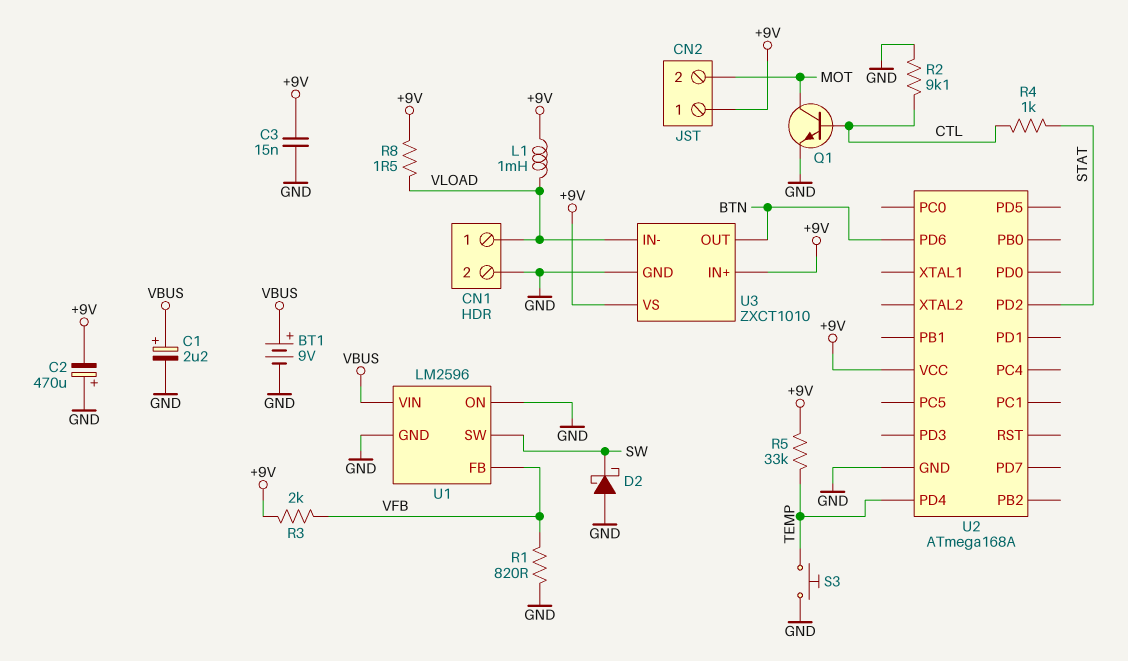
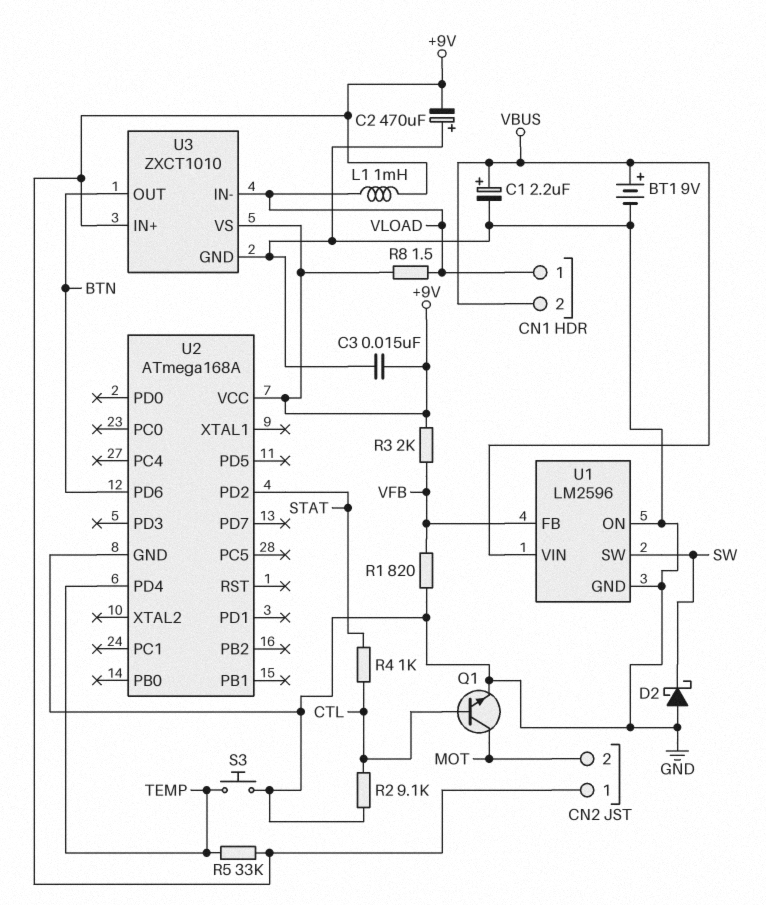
CN1 pin 2: GND -> VBUS

